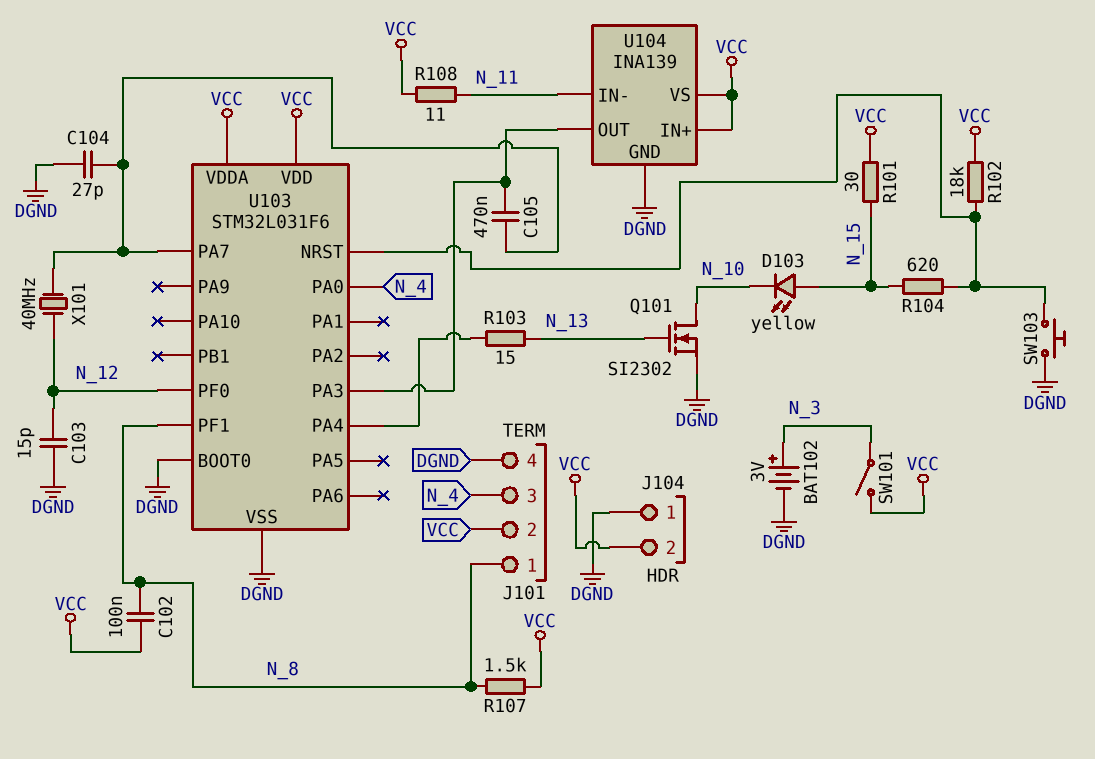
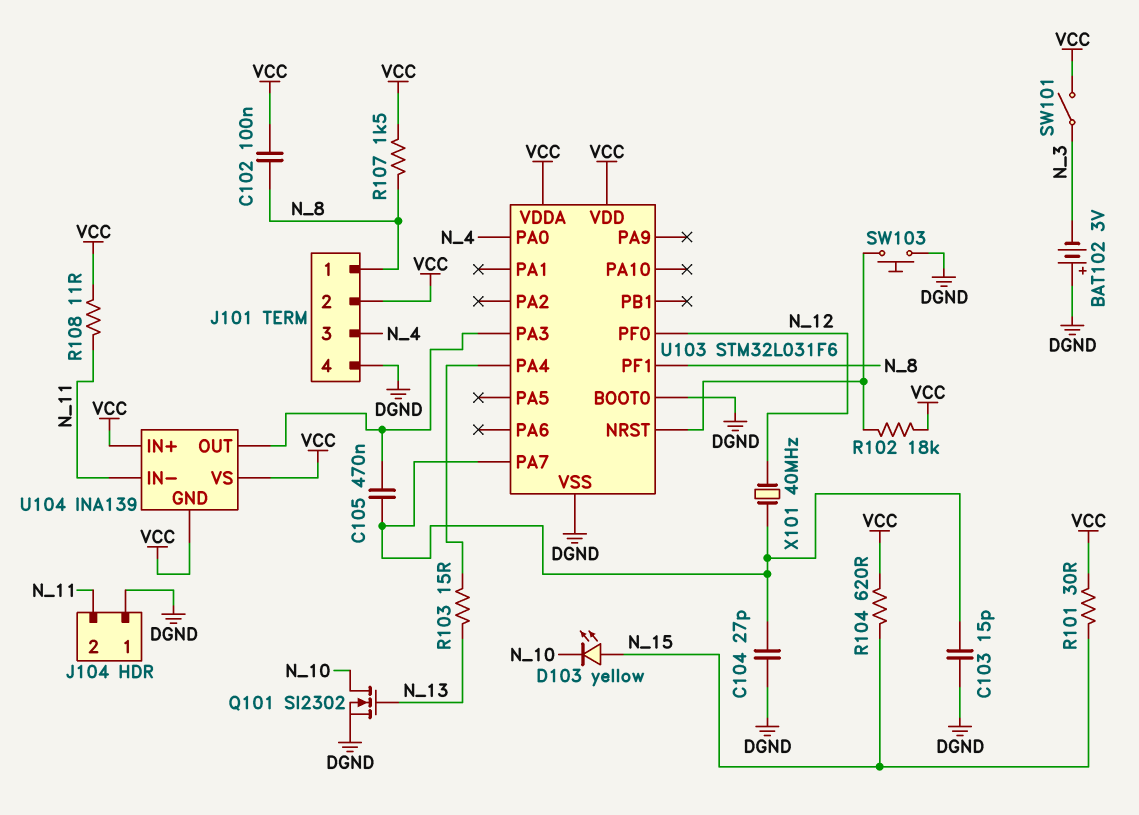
BAT102: 3V (plus N_3, minus DGND) -> 3V (plus DGND, minus N_3)
C103: 15pF (DGND, N_12) -> 15pF (DGND, U103/PA7)
J104 pin 2: VCC -> N_11
R104: 620 (N_15, U103/NRST) -> 620 (N_15, VCC)
U104 pin GND: DGND -> VCC

